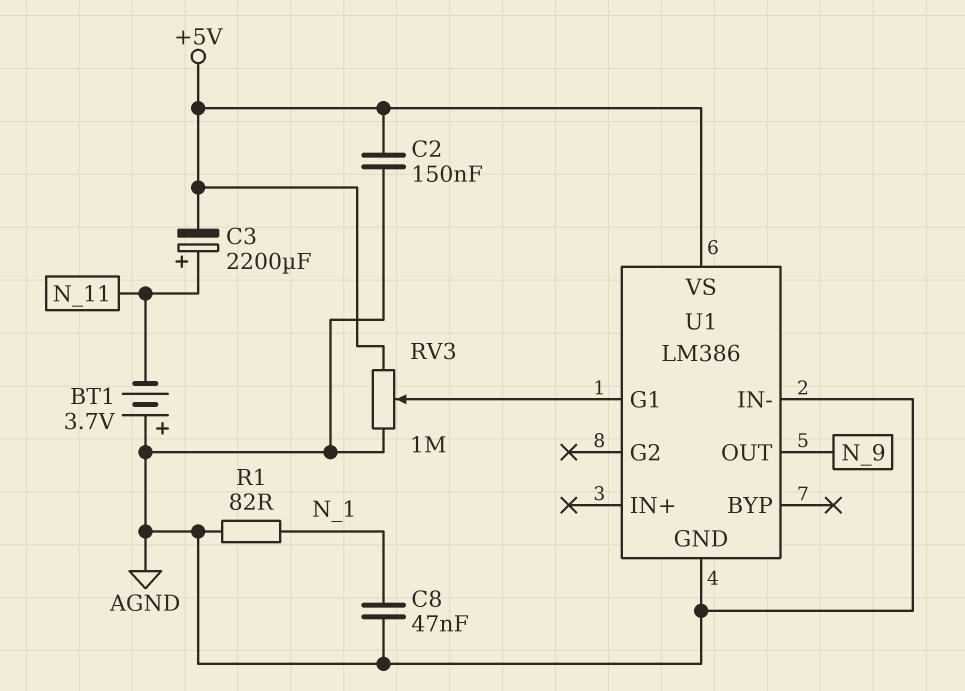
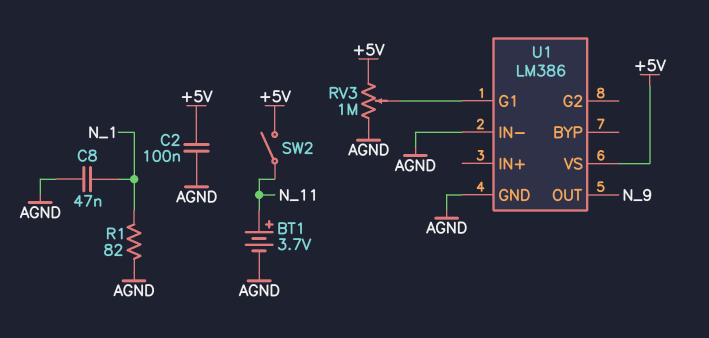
BT1: 3.7V (plus AGND, minus N_11) -> 3.7V (plus N_11, minus AGND)
C2: 150nF (+5V, AGND) -> 100nF (+5V, AGND)
C3: 2200uF (plus N_11, minus +5V) -> none
SW2: none -> switch (+5V, N_11)

